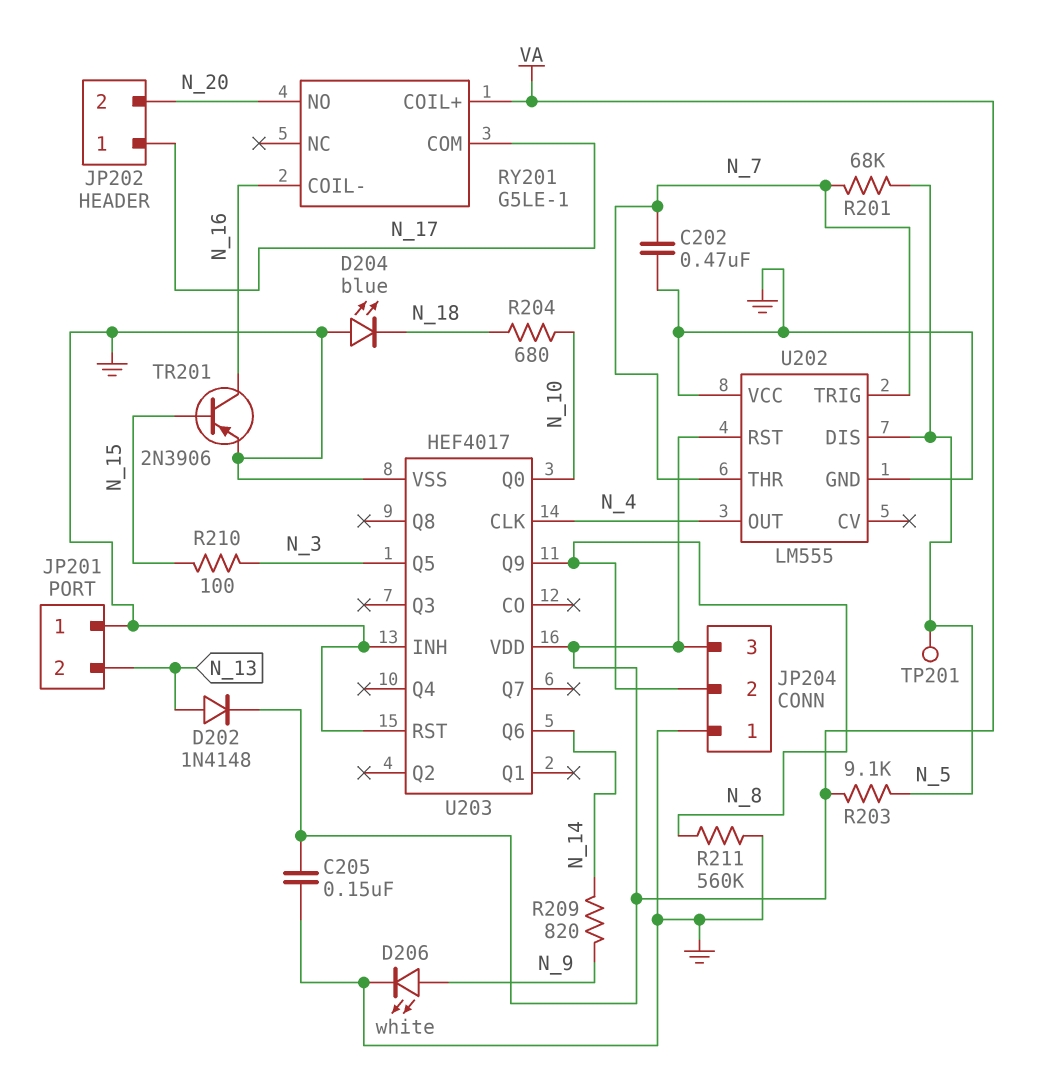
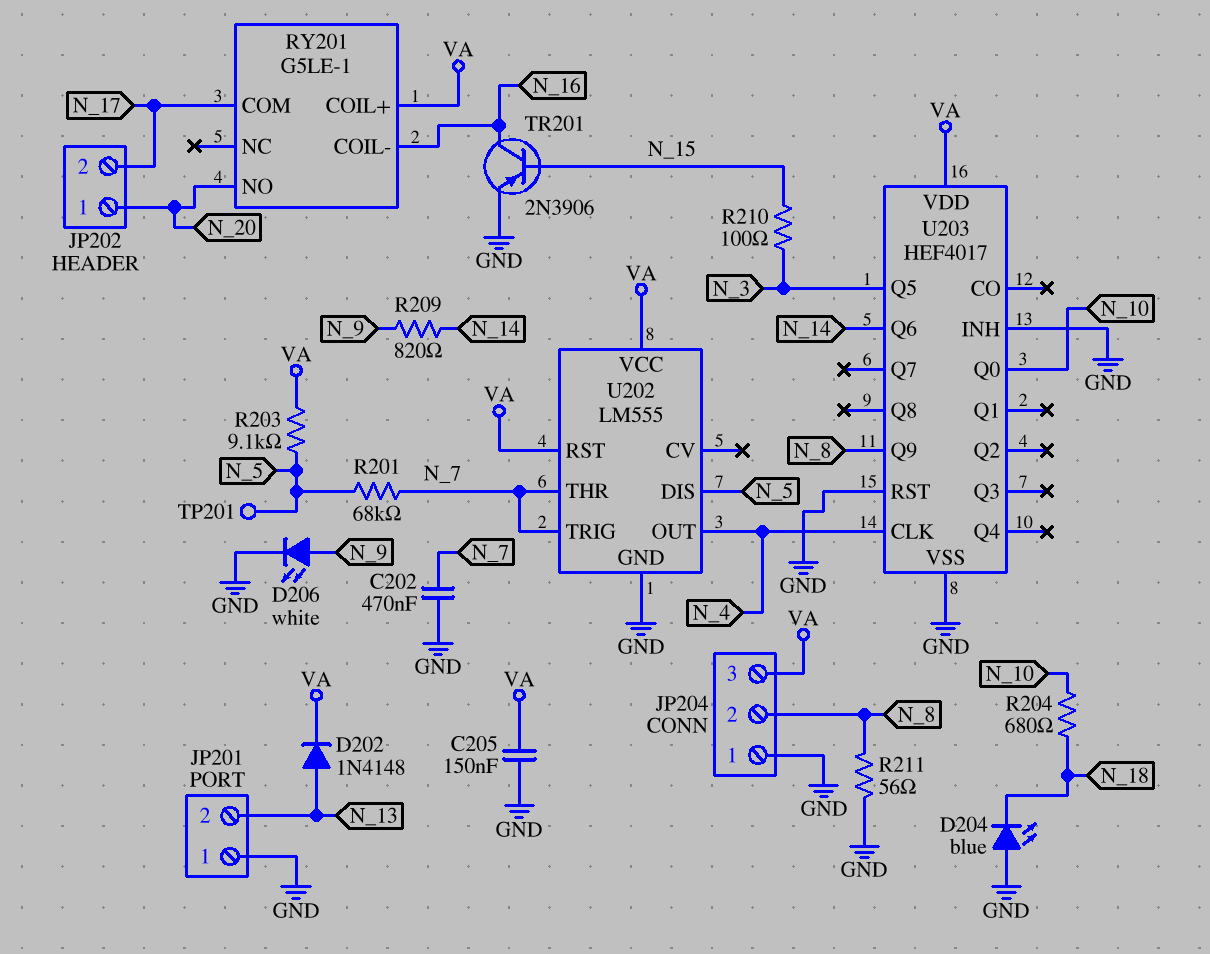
JP202 pin 1: N_17 -> N_20
JP202 pin 2: N_20 -> N_17
R211: 560k (GND, N_8) -> 56 (GND, N_8)
U202 pin VCC: GND -> VA

